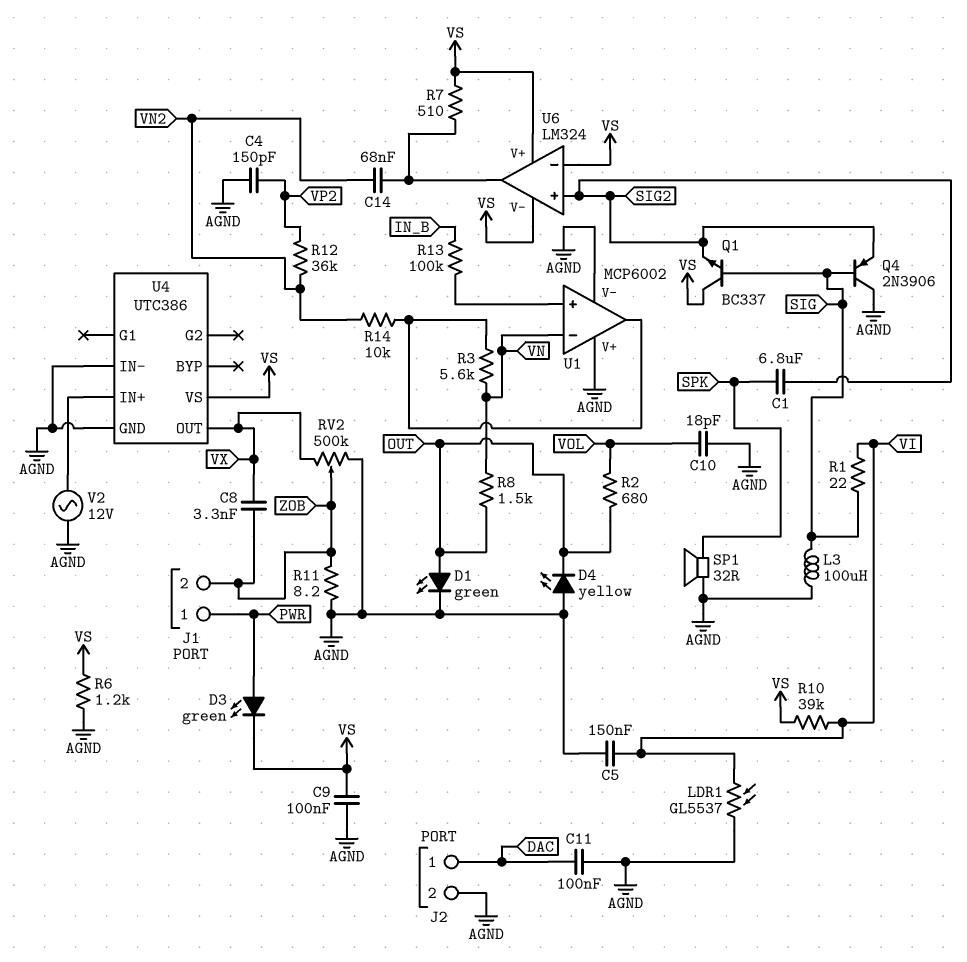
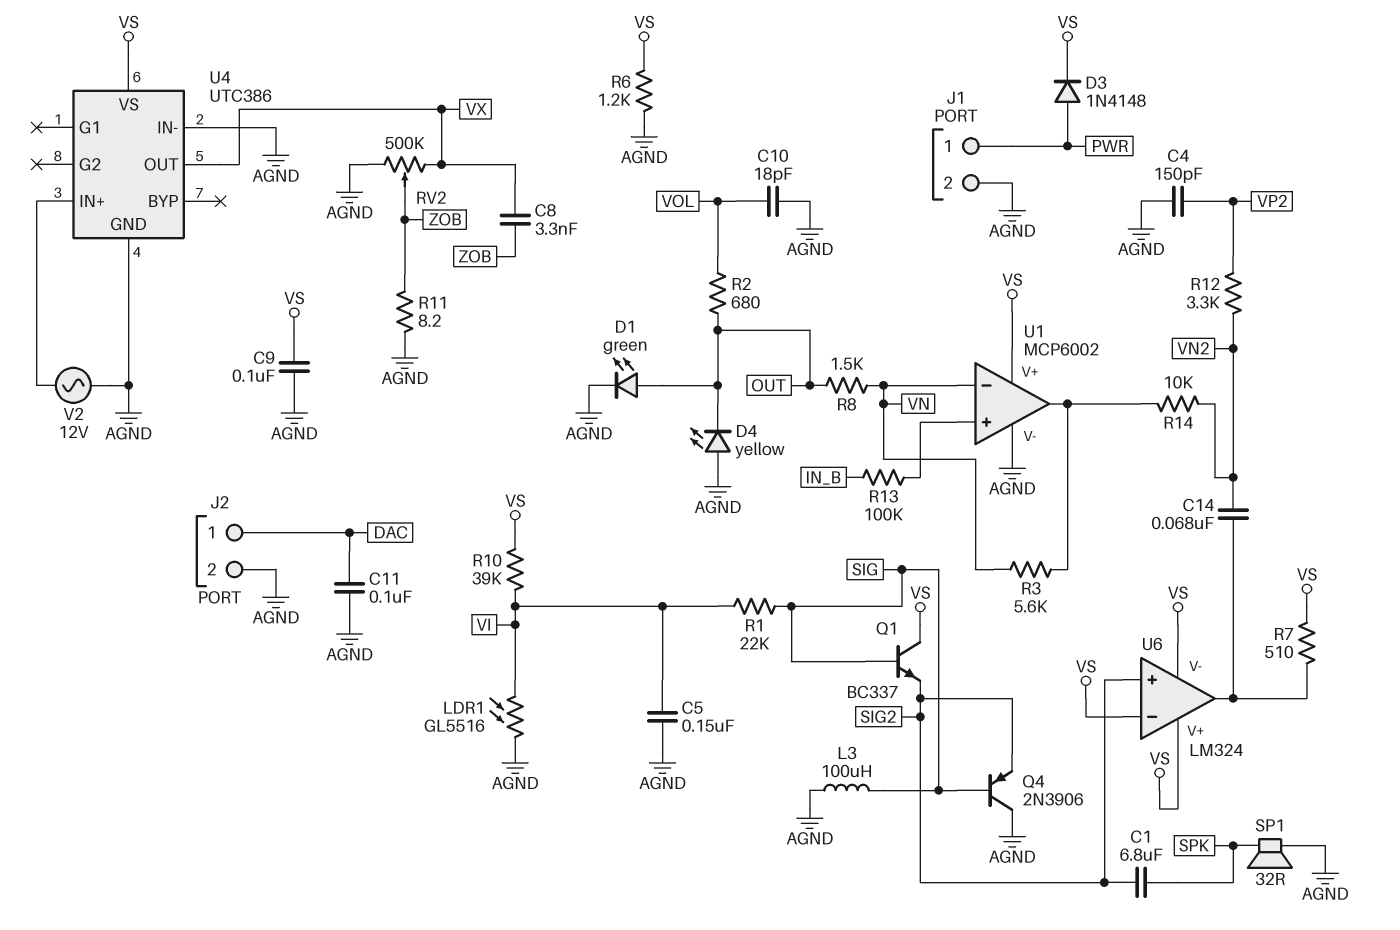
D3: LED green (A PWR, K VS) -> diode 1N4148 (A PWR, K VS)
J1 pin 2: ZOB -> AGND
LDR1: GL5537 (AGND, VI) -> GL5516 (AGND, VI)
R1: 22 (SIG, VI) -> 22k (SIG, VI)
R12: 36k (VN2, VP2) -> 3.3k (VN2, VP2)
U1 pin V+: AGND -> VS

